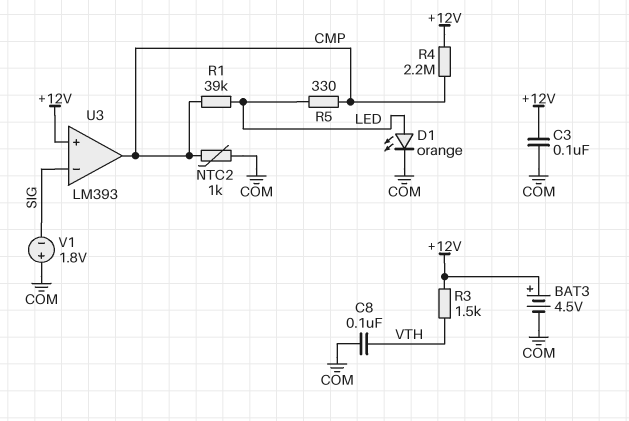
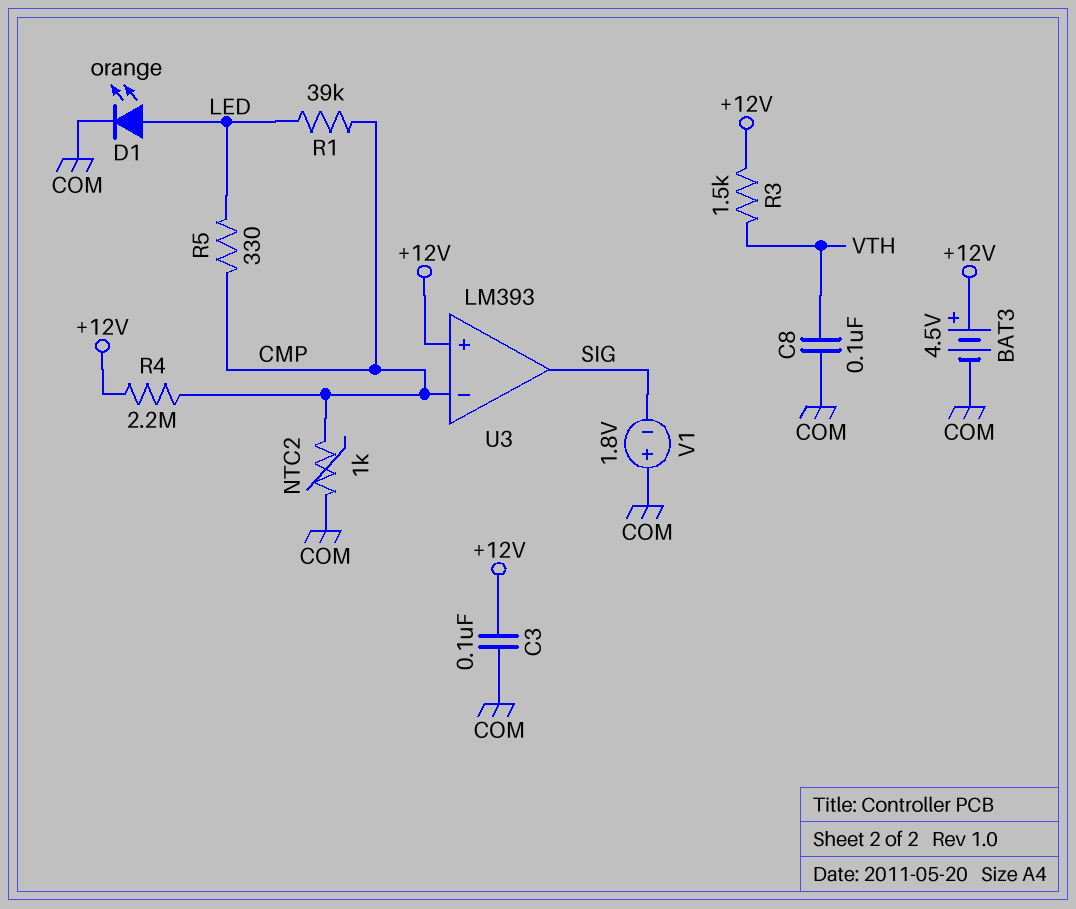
U3 pin in-: SIG -> CMP
U3 pin out: CMP -> SIG

